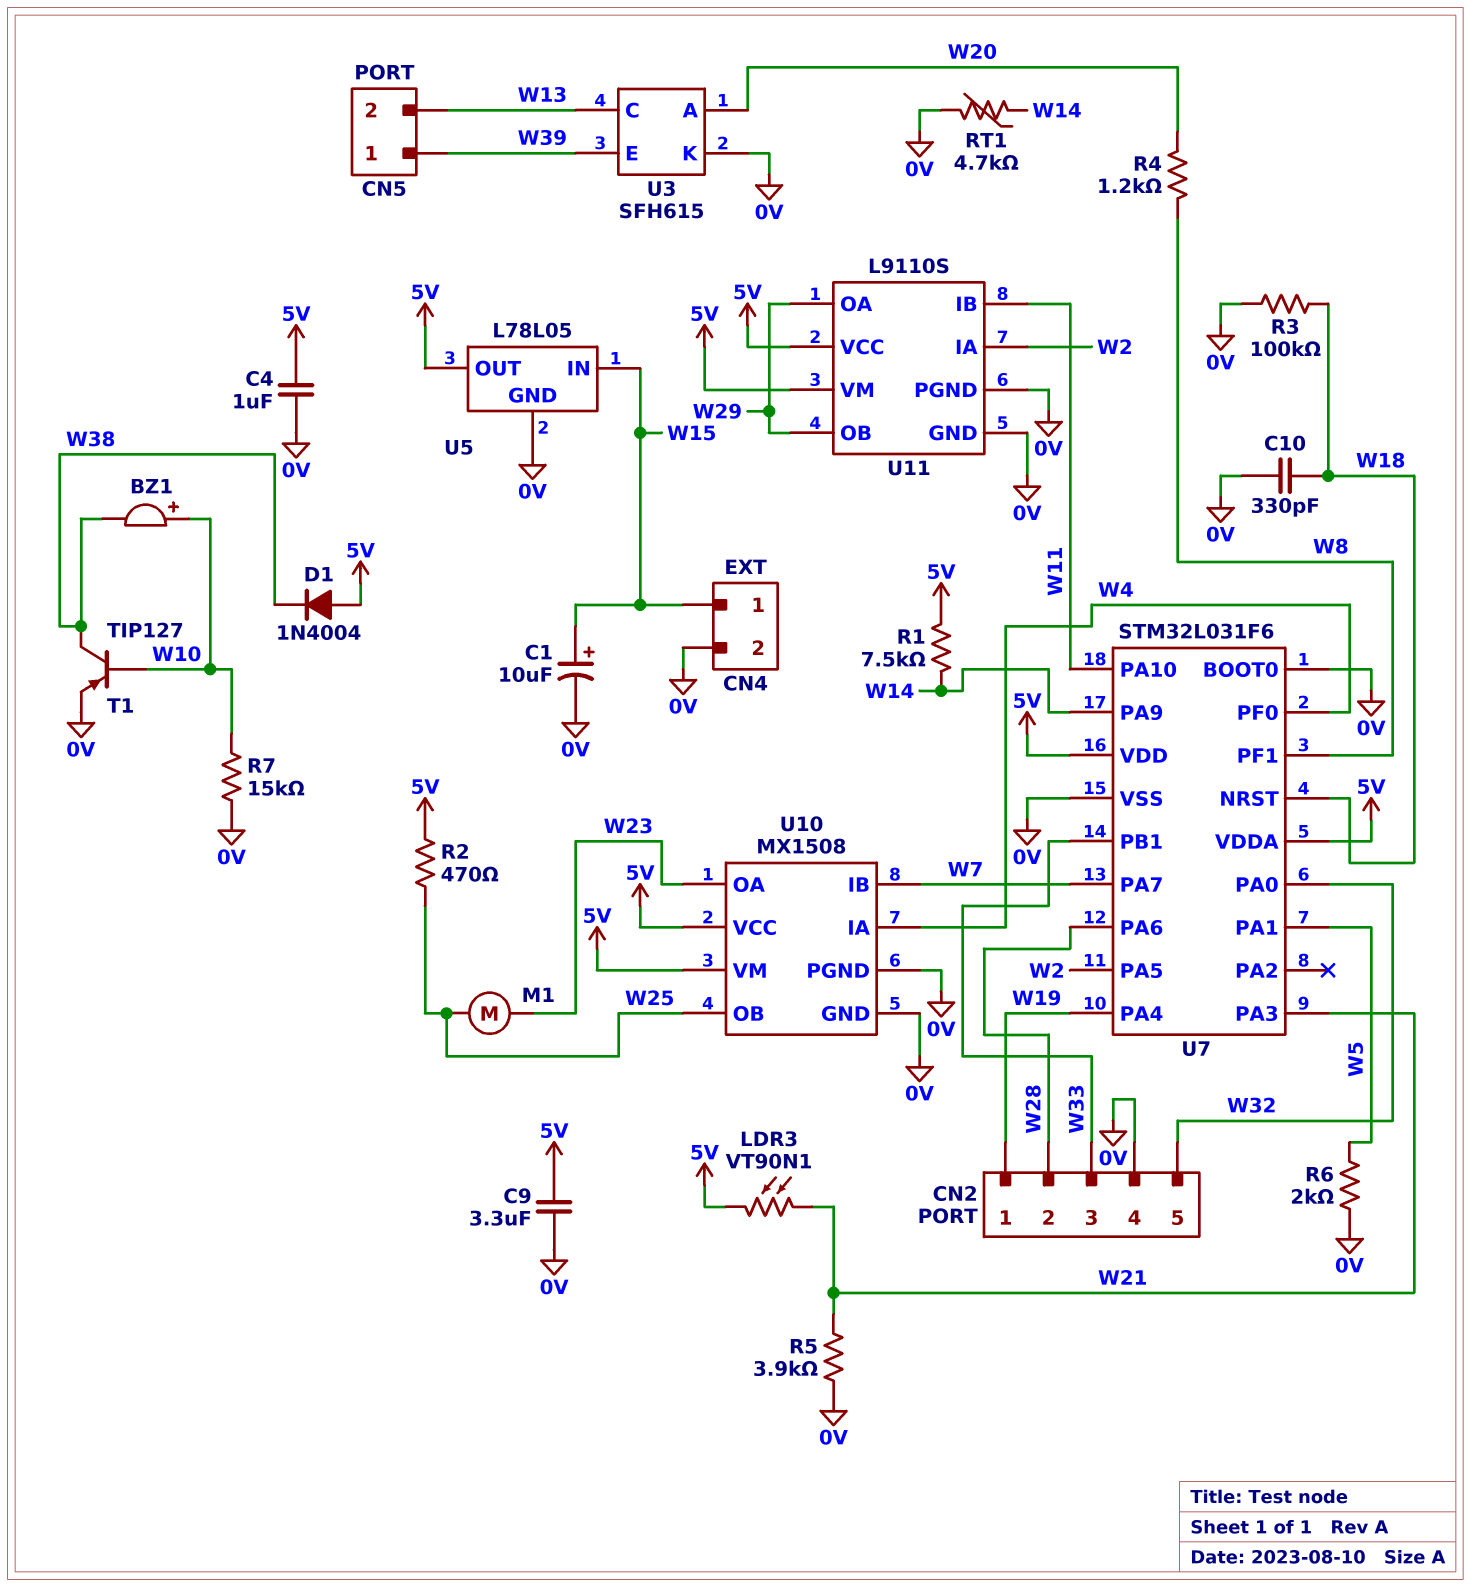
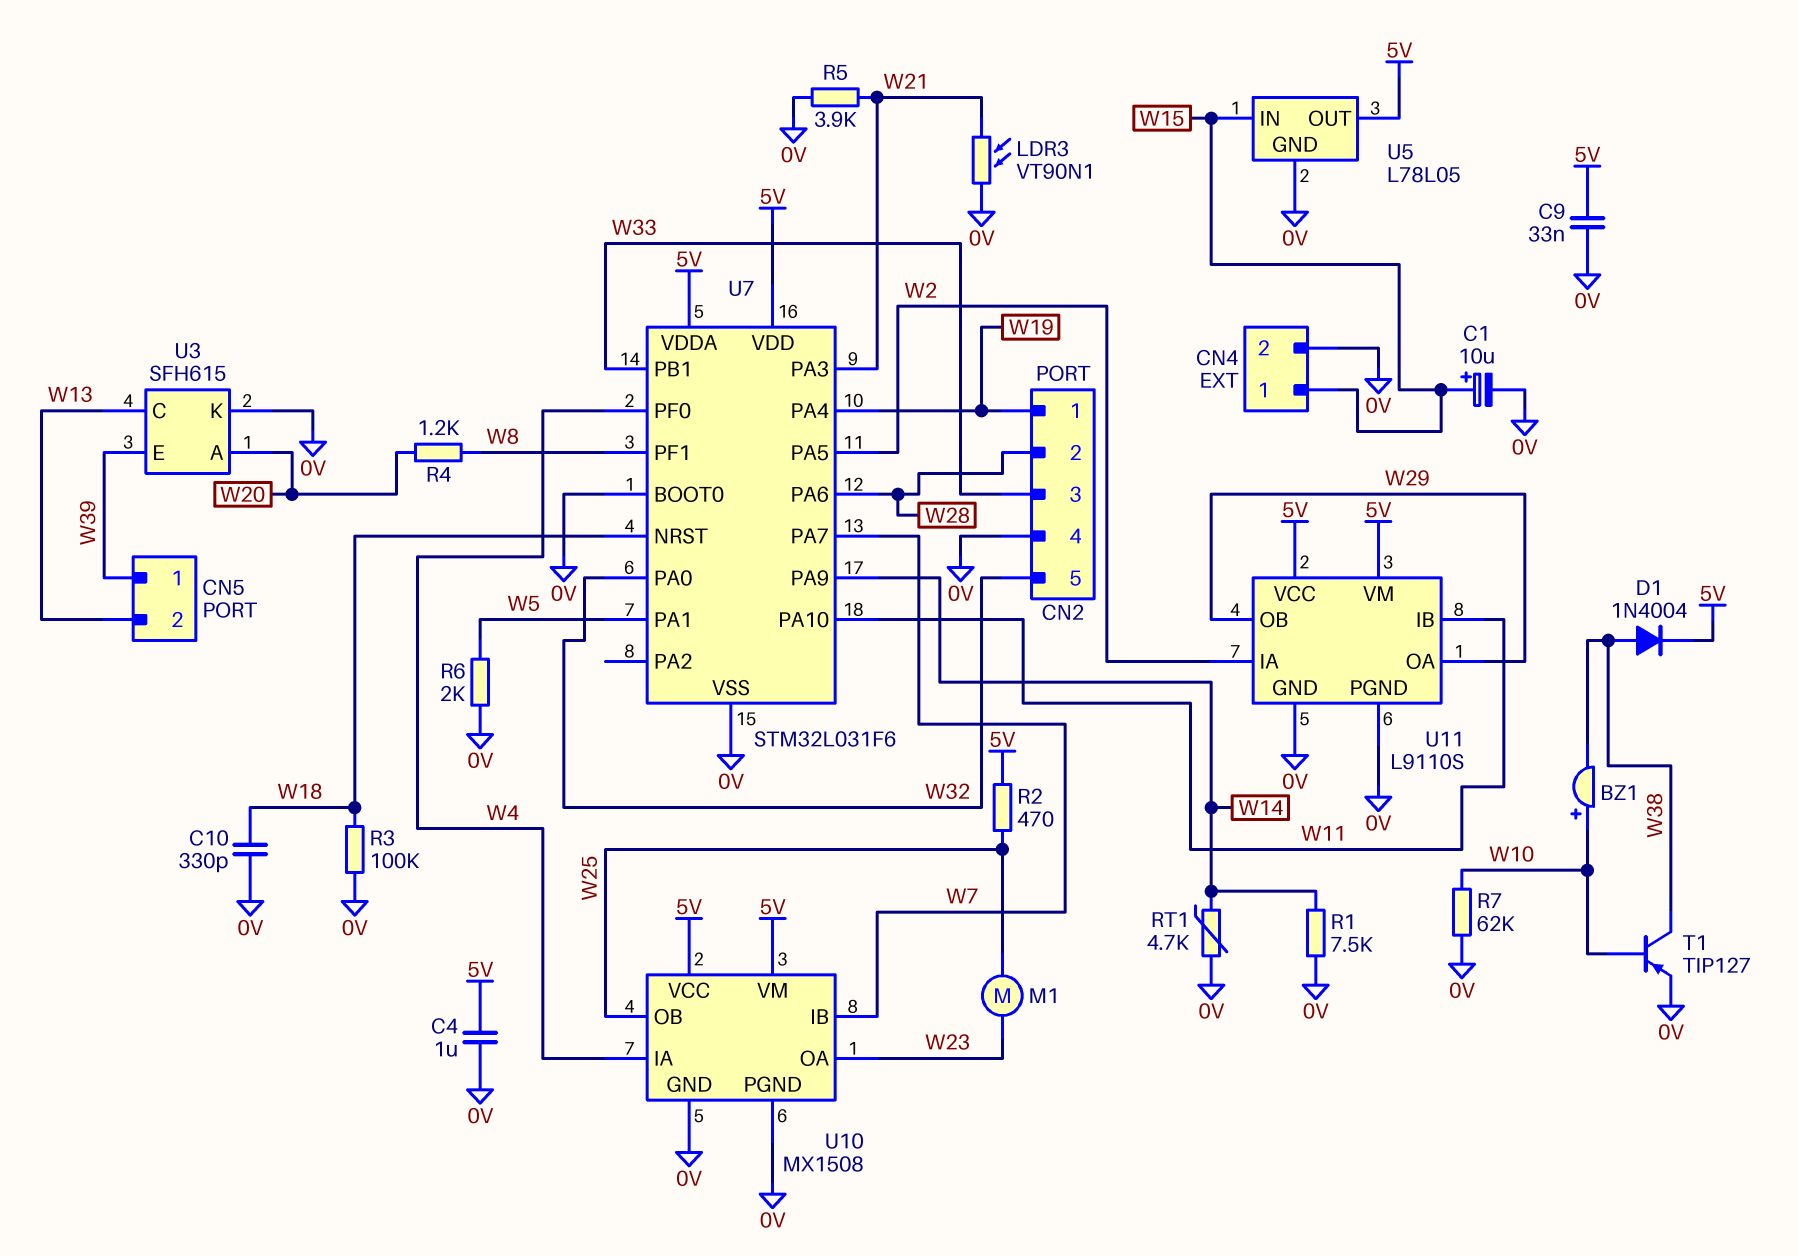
C9: 3.3uF (0V, 5V) -> 33nF (0V, 5V)
D1: diode 1N4004 (A 5V, K W38) -> diode 1N4004 (A W38, K 5V)
LDR3: VT90N1 (5V, W21) -> VT90N1 (0V, W21)
R1: 7.5k (5V, W14) -> 7.5k (0V, W14)
R7: 15k (0V, W10) -> 62k (0V, W10)

